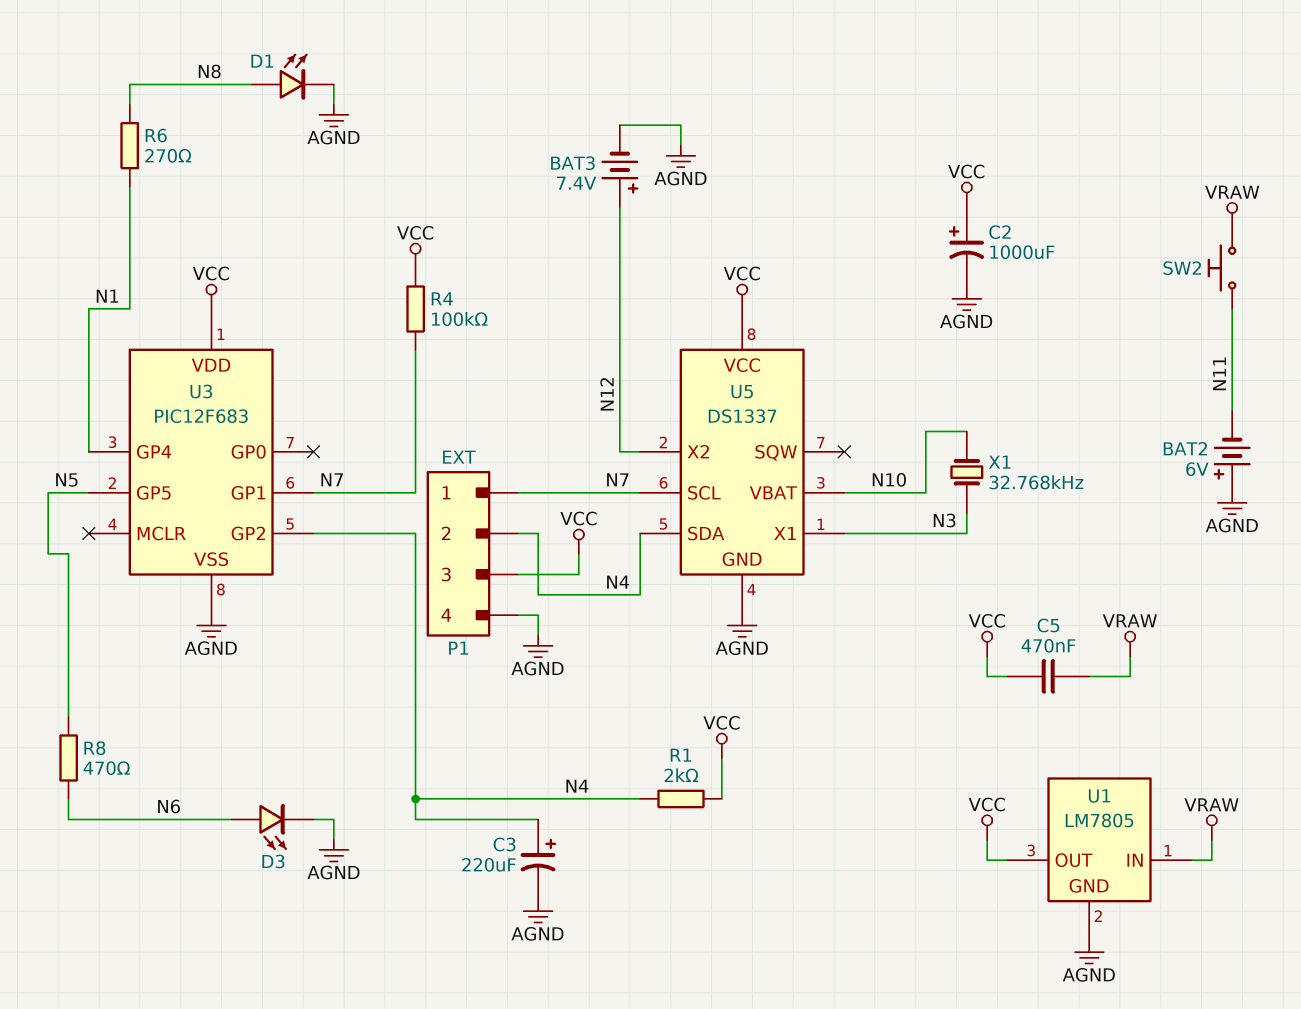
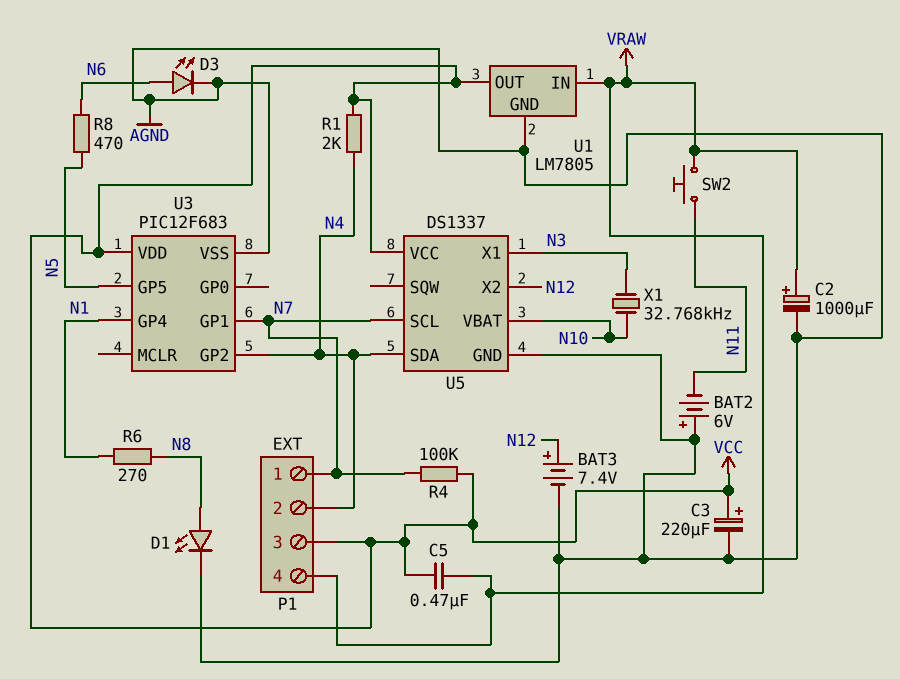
C2: 1000uF (plus VCC, minus AGND) -> 1000uF (plus VRAW, minus AGND)
C3: 220uF (plus N4, minus AGND) -> 220uF (plus VCC, minus AGND)
P1 pin 4: AGND -> VRAW

